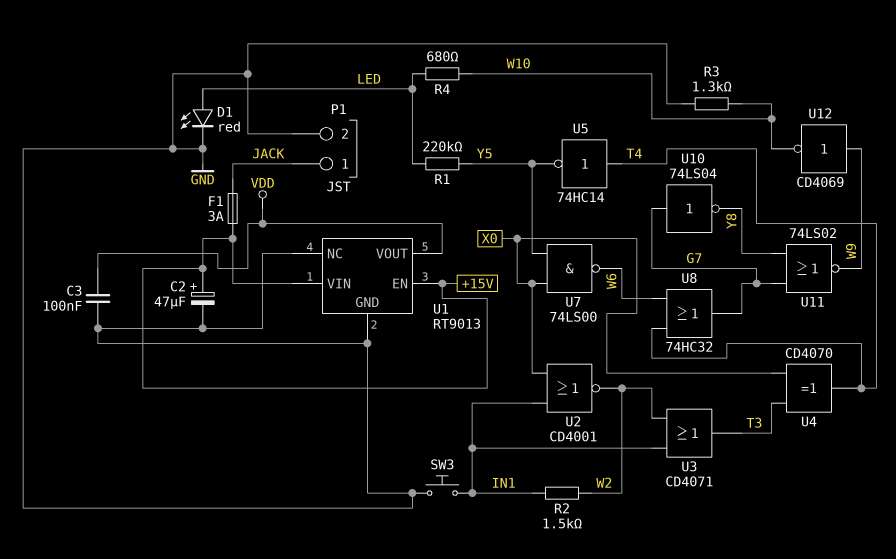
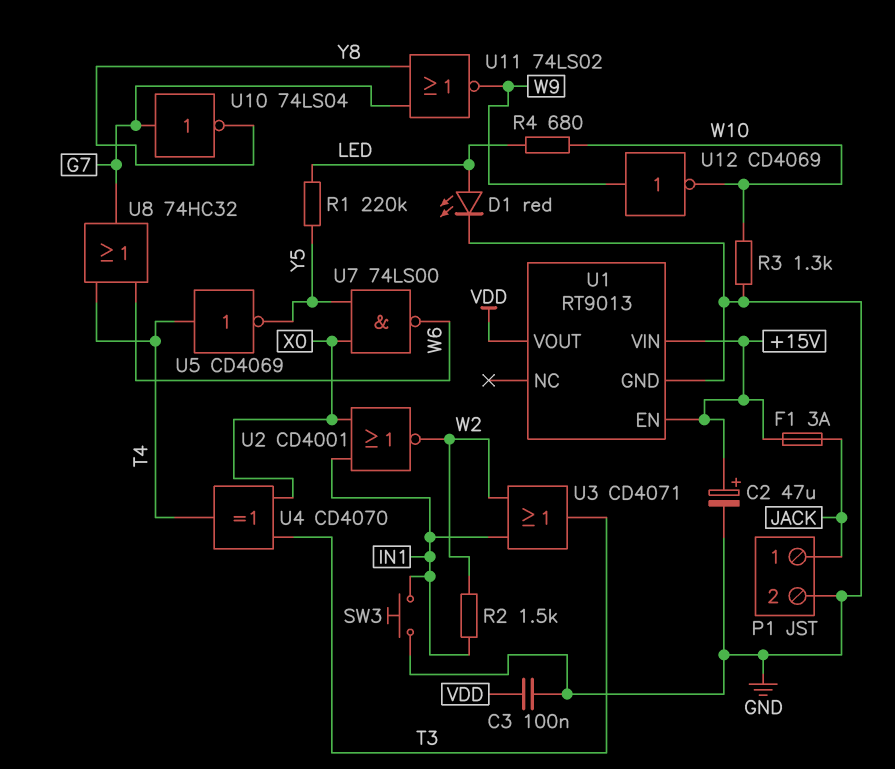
U1 pin NC: GND -> none
U5: NOT 74HC14 (in T4, out Y5) -> NOT CD4069 (in T4, out Y5)

